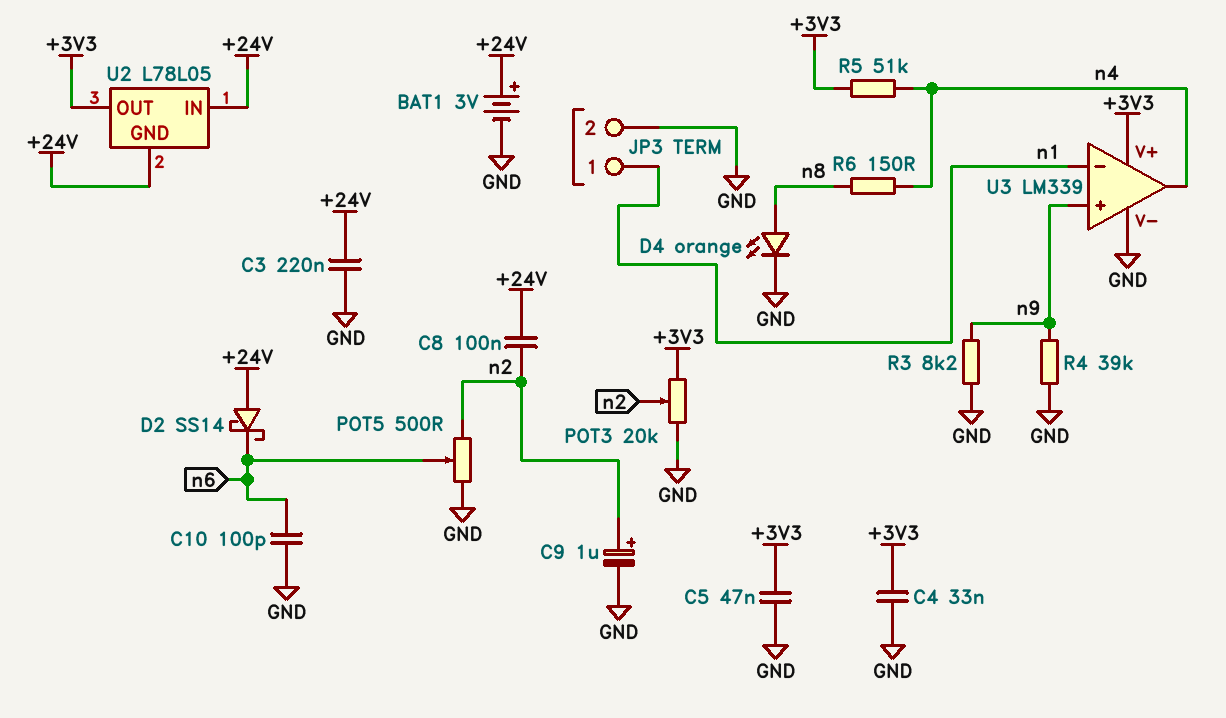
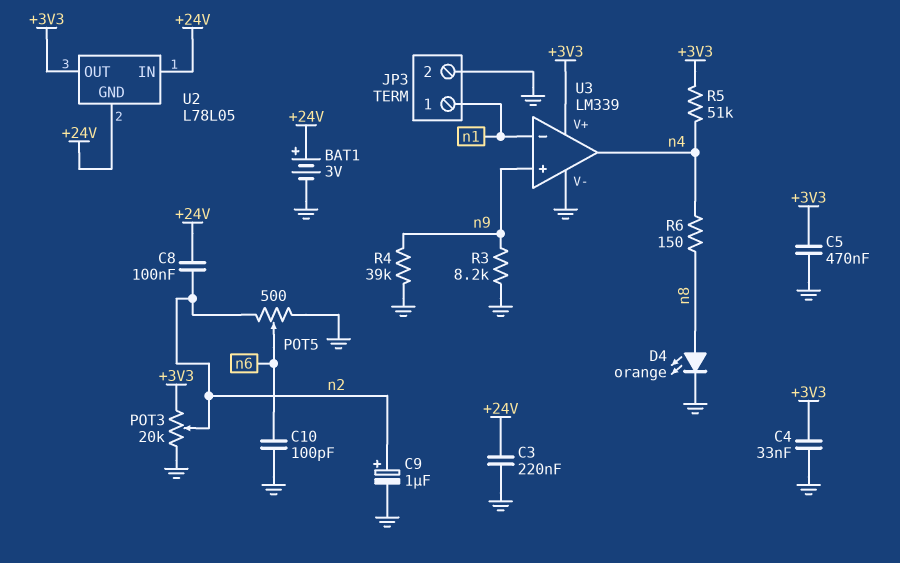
C5: 47nF (+3V3, GND) -> 470nF (+3V3, GND)
D2: schottky SS14 (A +24V, K n6) -> none

